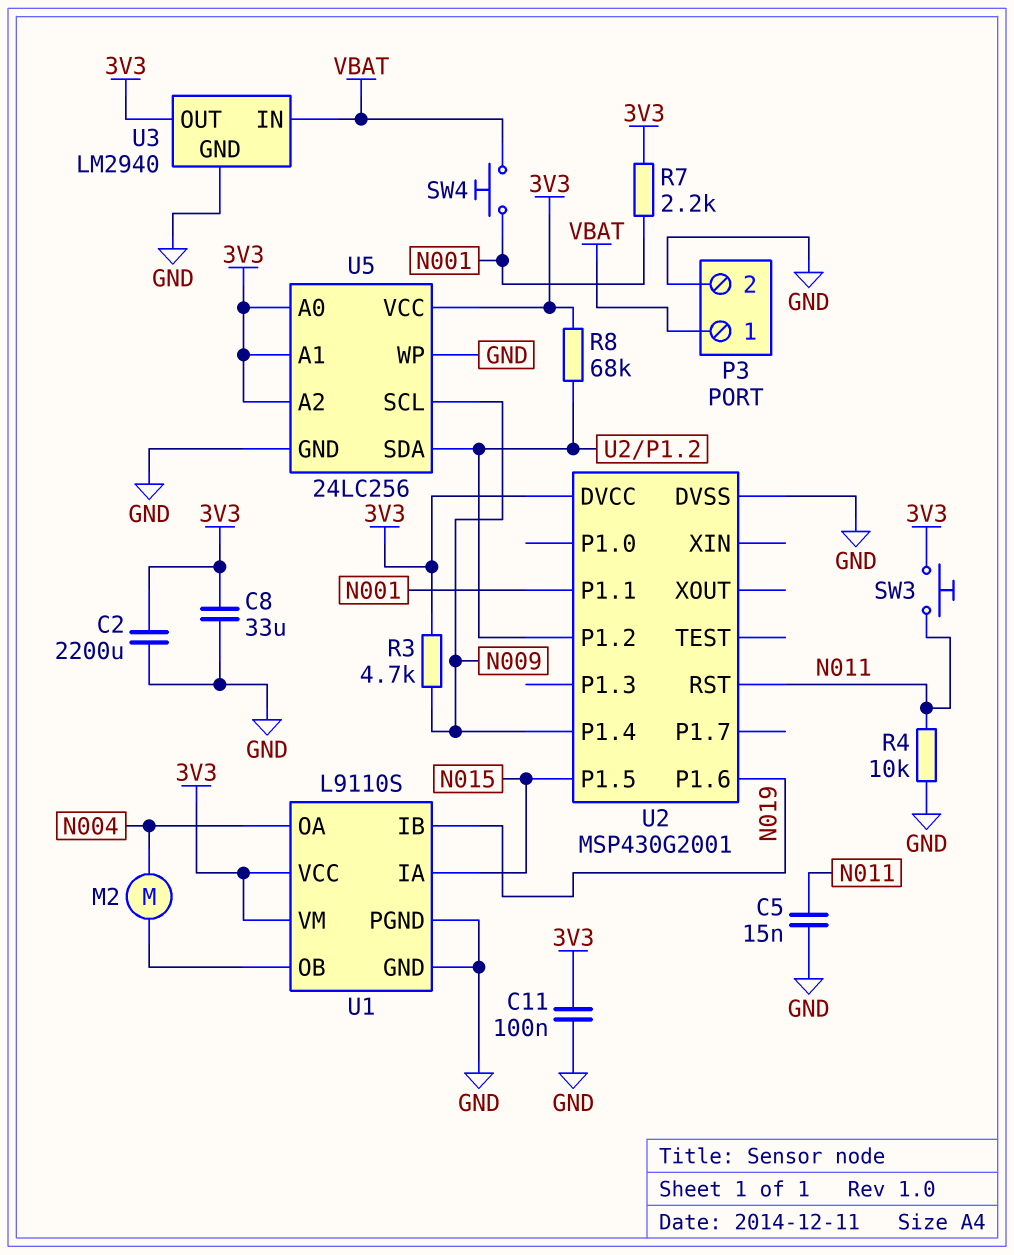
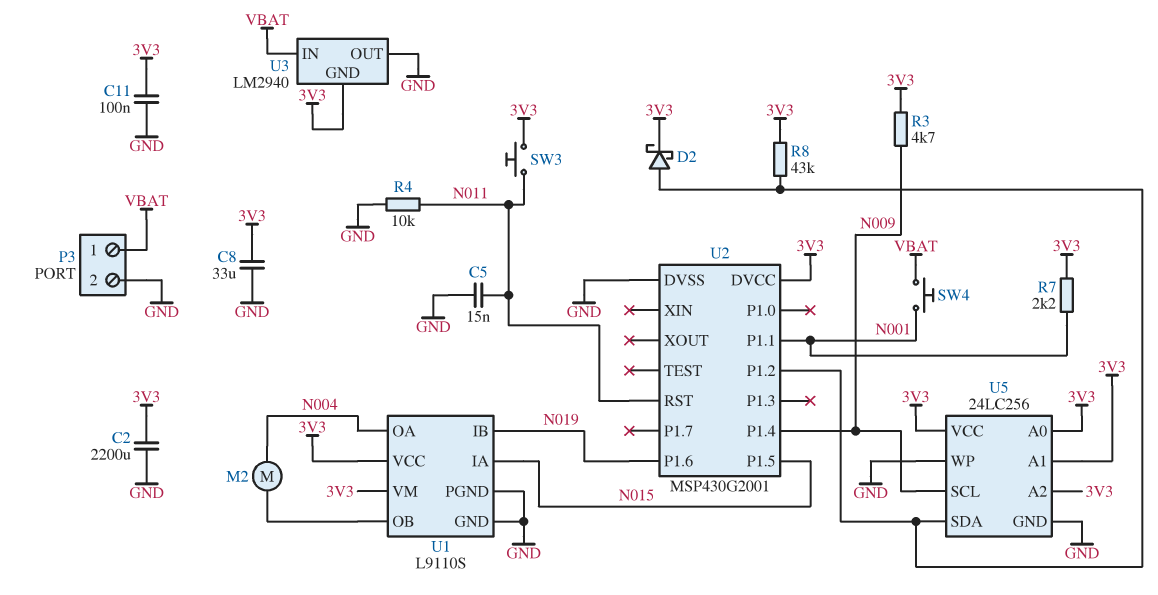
D2: none -> schottky (A U2/P1.2, K 3V3)
R8: 68k (3V3, U2/P1.2) -> 43k (3V3, U2/P1.2)
U3 pin GND: GND -> 3V3
U3 pin OUT: 3V3 -> GND

